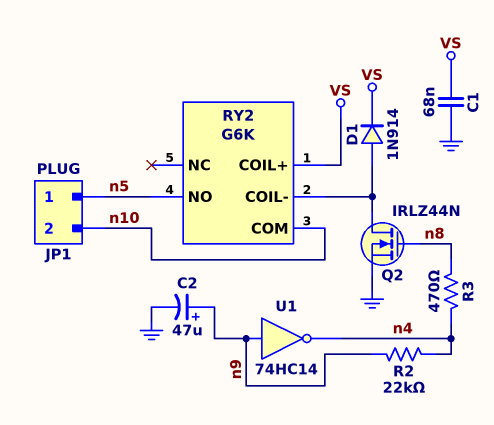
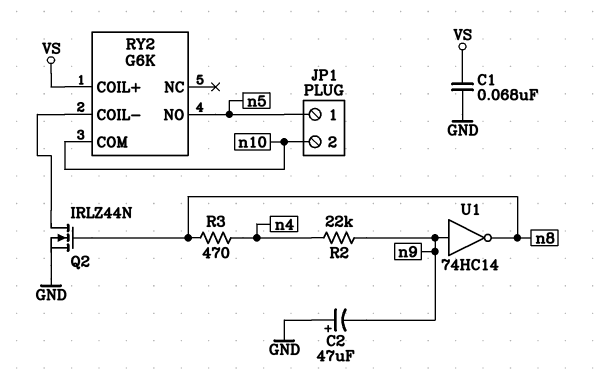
C2: 47uF (plus n9, minus GND) -> 47uF (plus GND, minus n9)
D1: diode 1N914 (A RY2/COIL-, K VS) -> none
U1: NOT 74HC14 (in n9, out n4) -> NOT 74HC14 (in n9, out n8)

